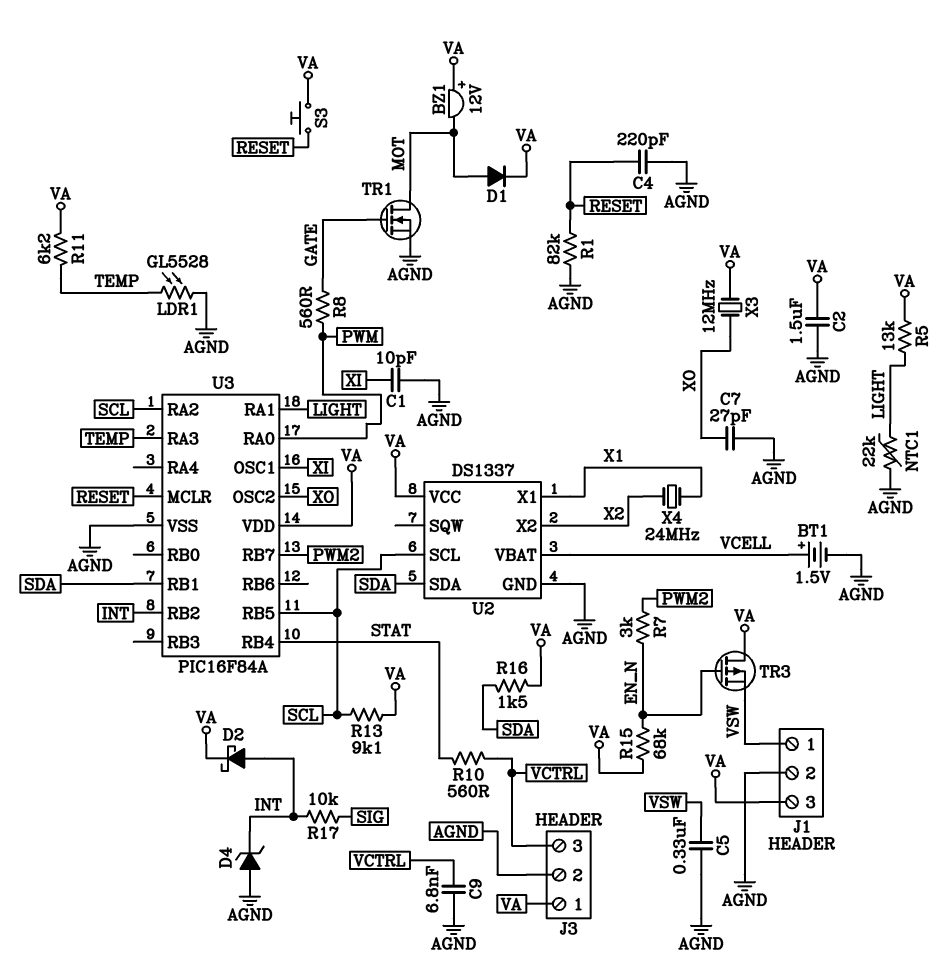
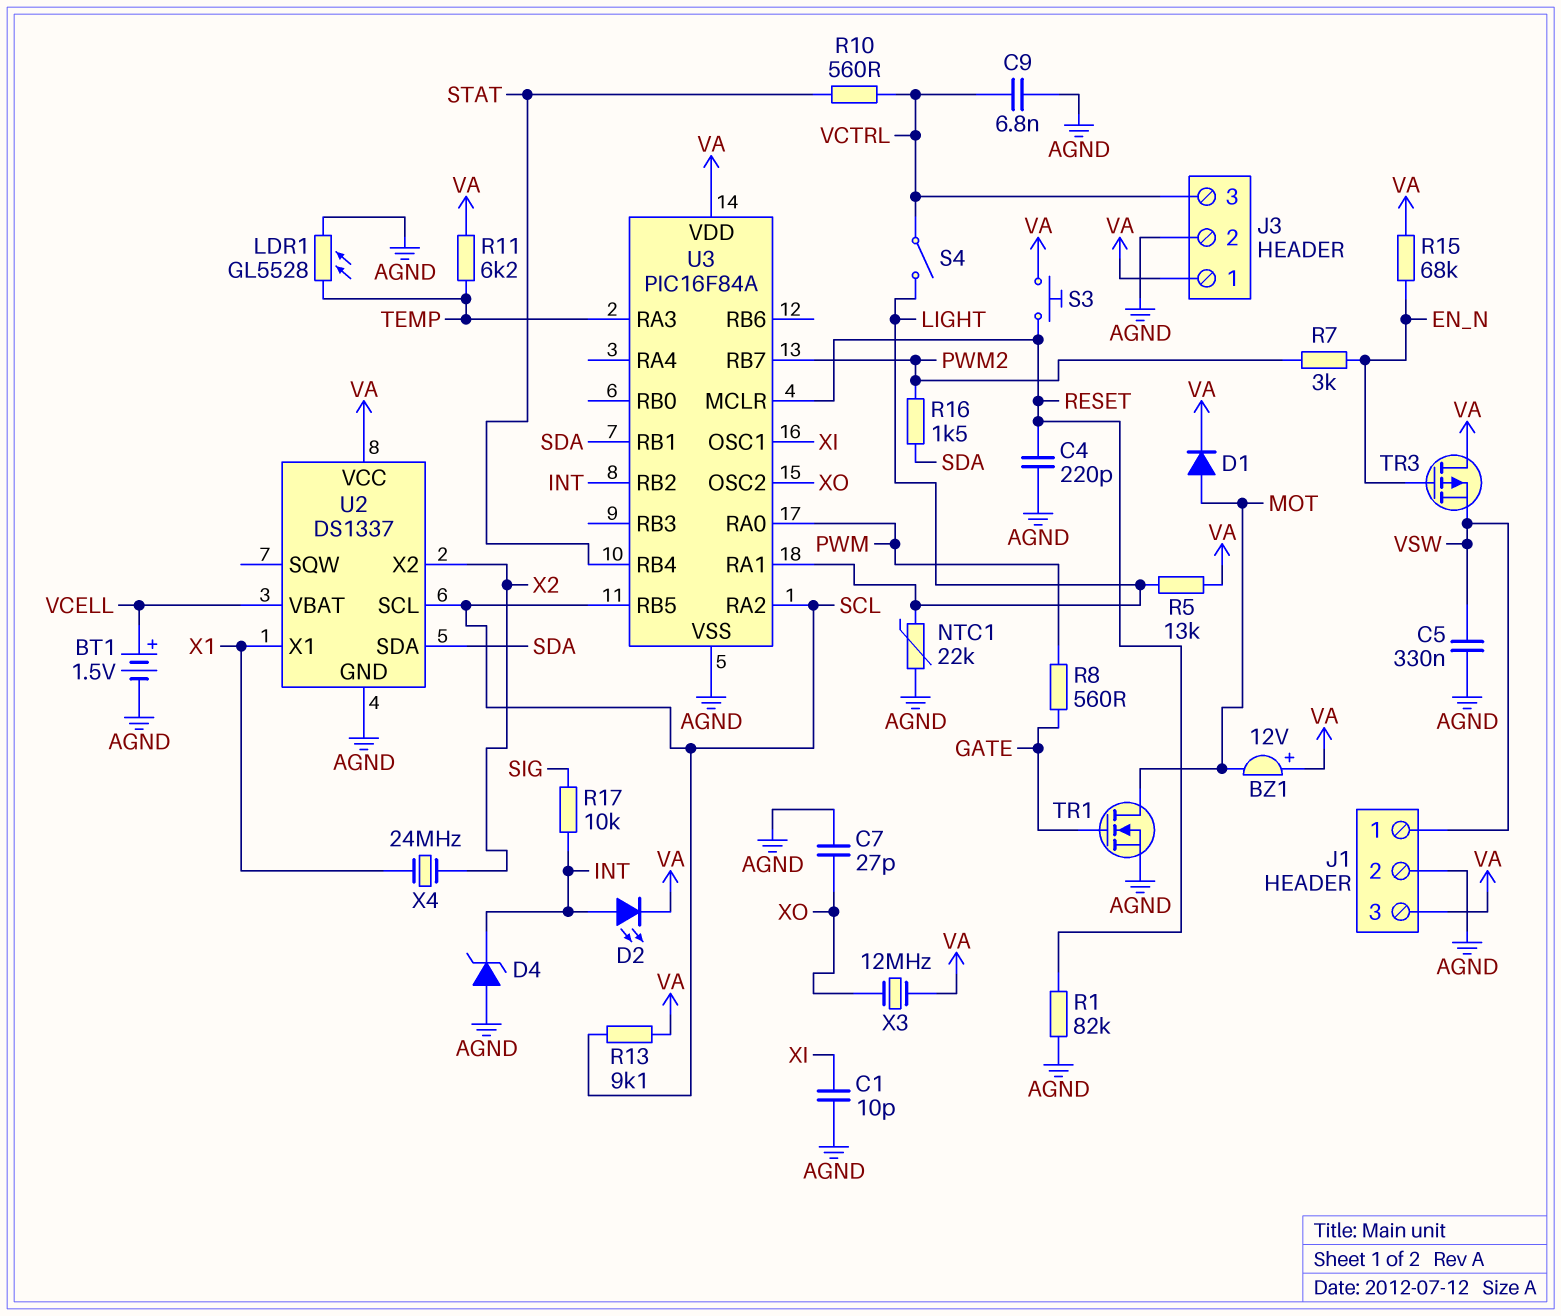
C2: 1.5uF (AGND, VA) -> none
D2: schottky (A INT, K VA) -> LED (A INT, K VA)
R16: 1.5k (SDA, VA) -> 1.5k (PWM2, SDA)
S4: none -> switch (LIGHT, VCTRL)

